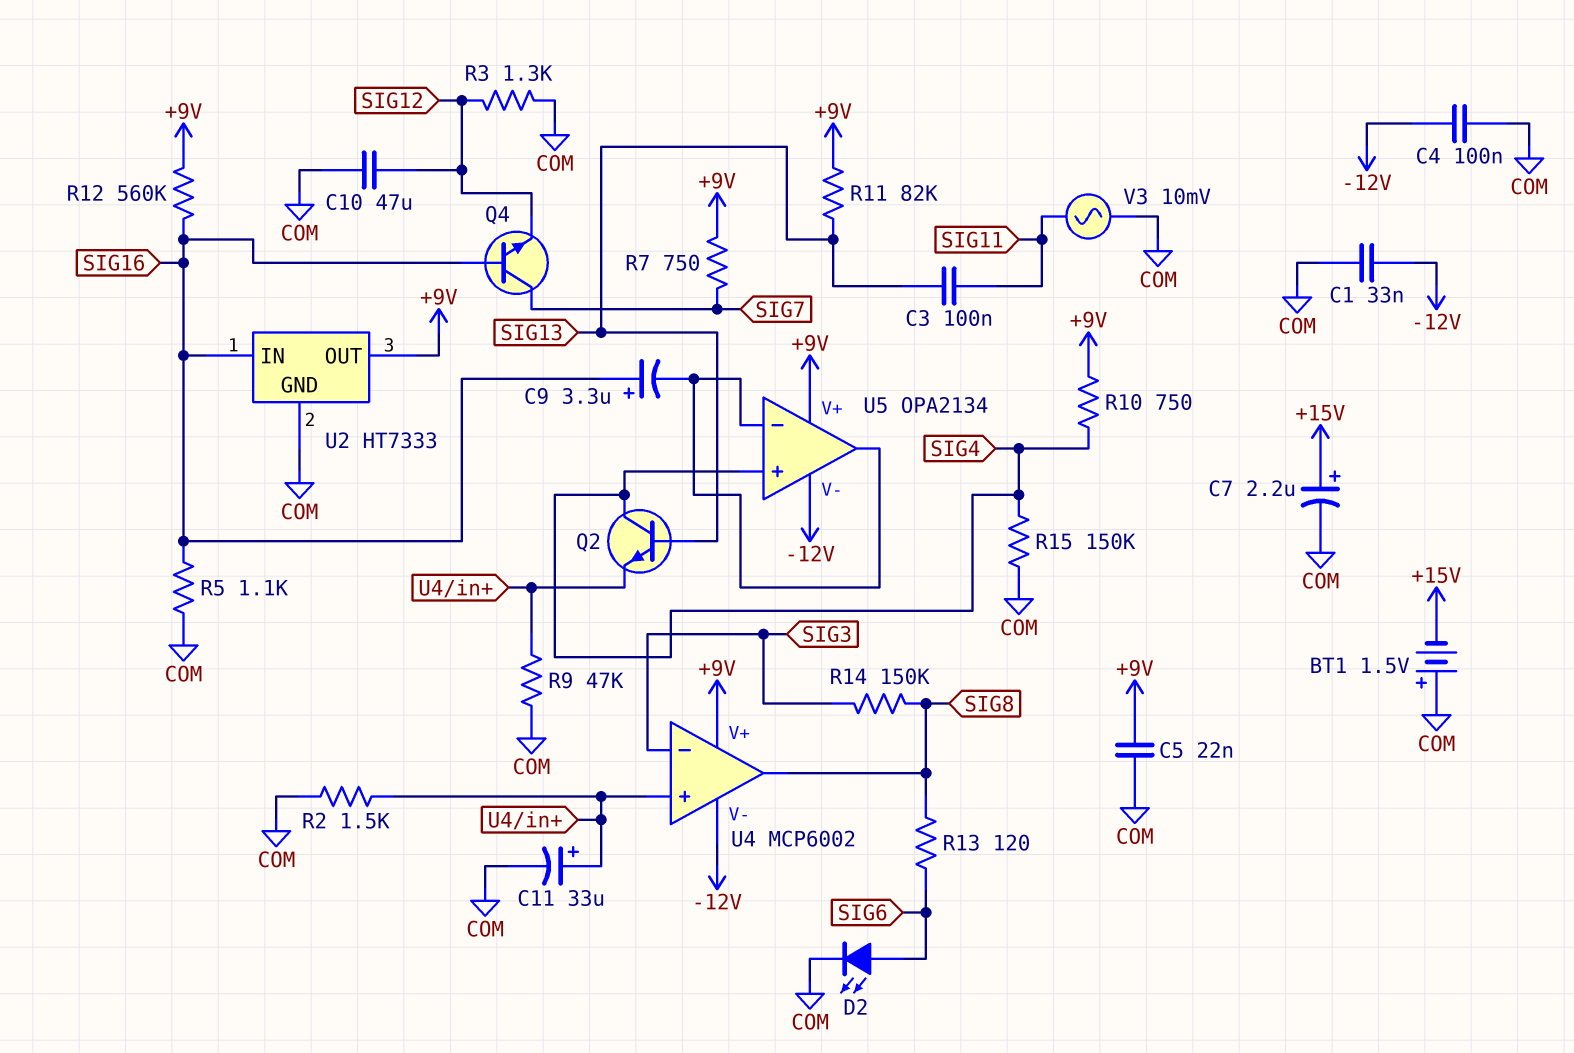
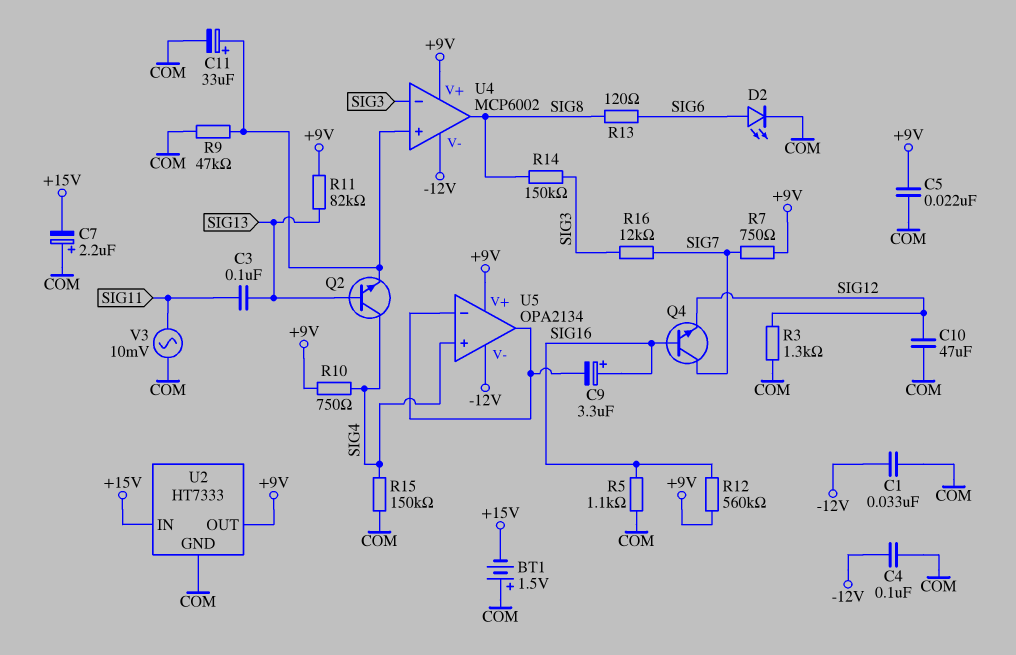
C7: 2.2uF (plus +15V, minus COM) -> 2.2uF (plus COM, minus +15V)
R2: 1.5k (COM, U4/in+) -> none
R16: none -> 12k (SIG3, SIG7)
U2 pin IN: SIG16 -> +15V

